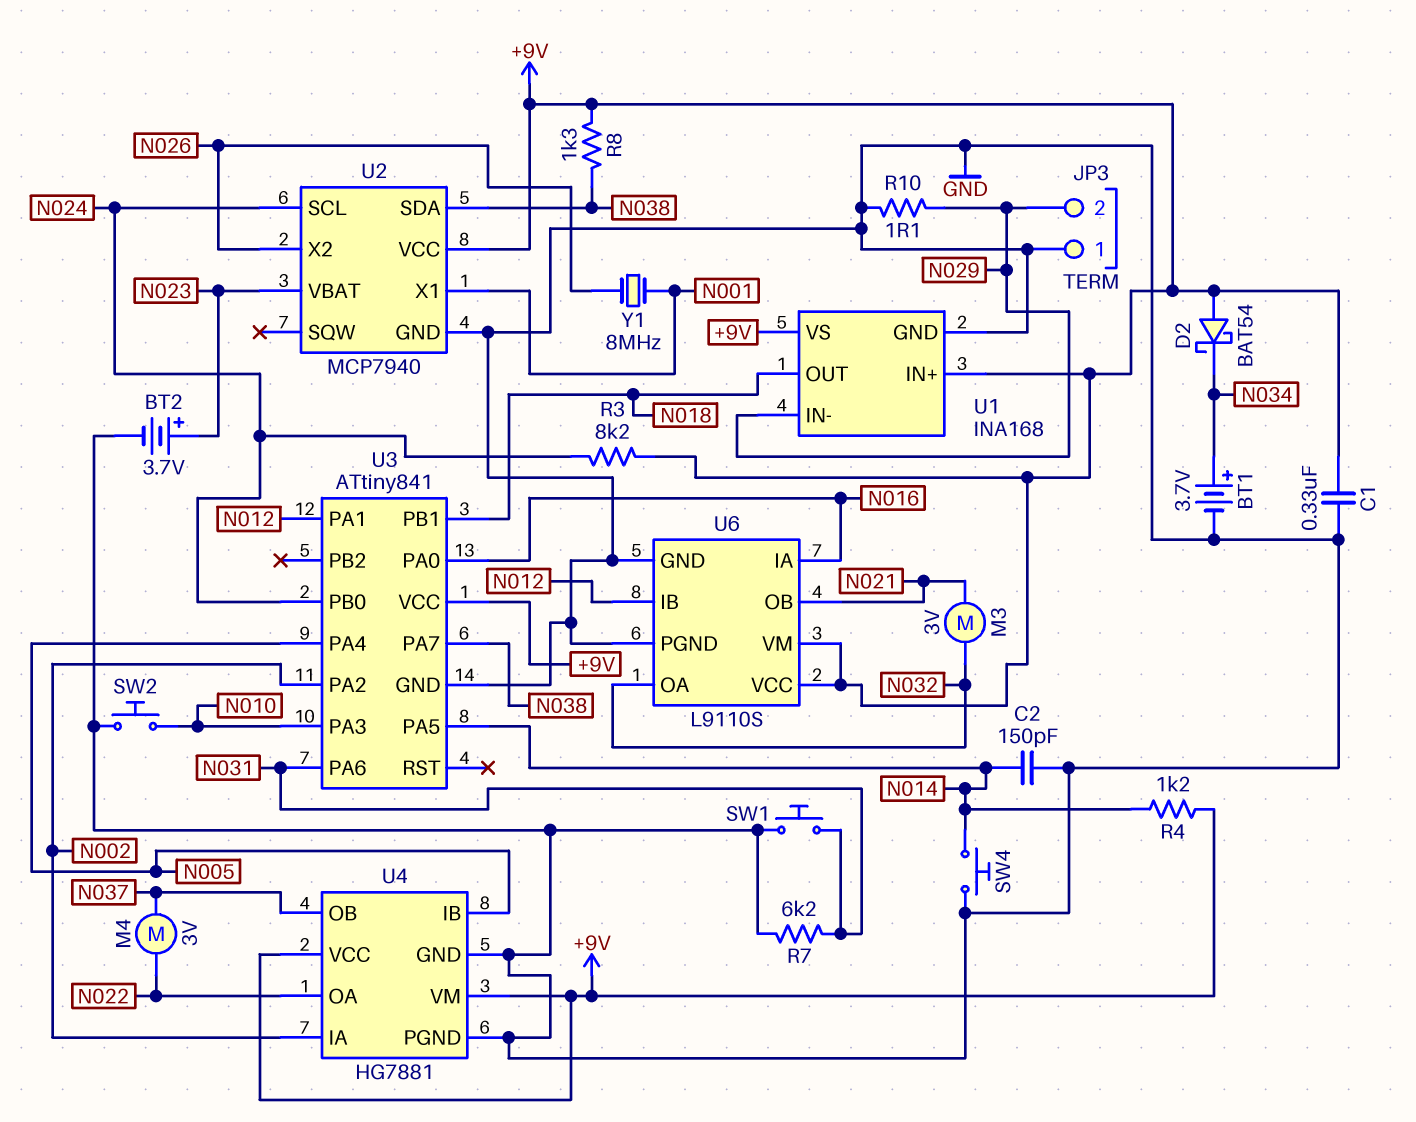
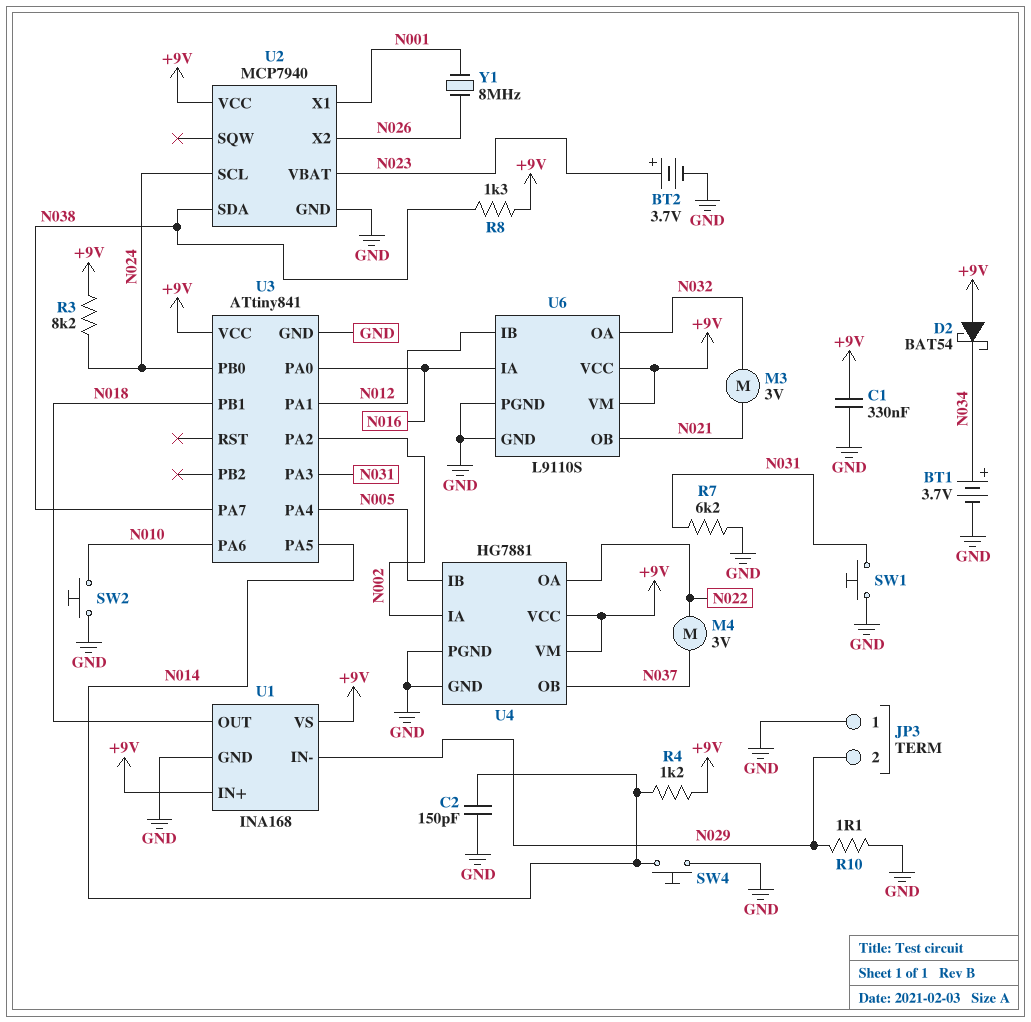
U3 pin PA3: N010 -> N031
U3 pin PA6: N031 -> N010

